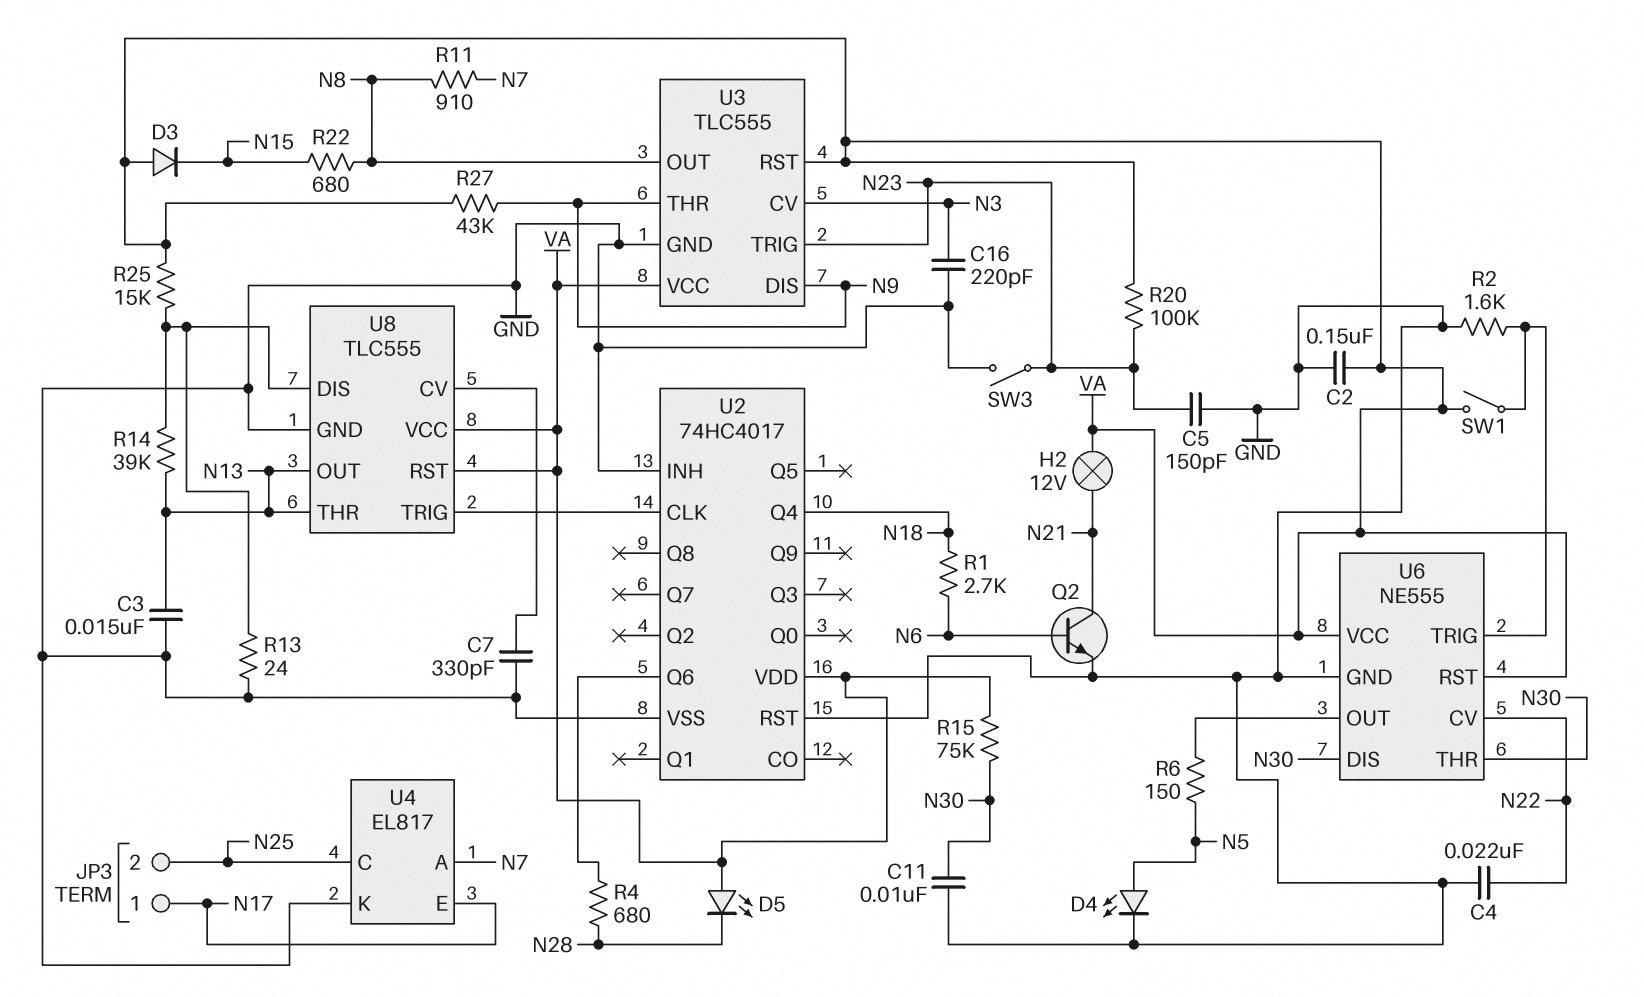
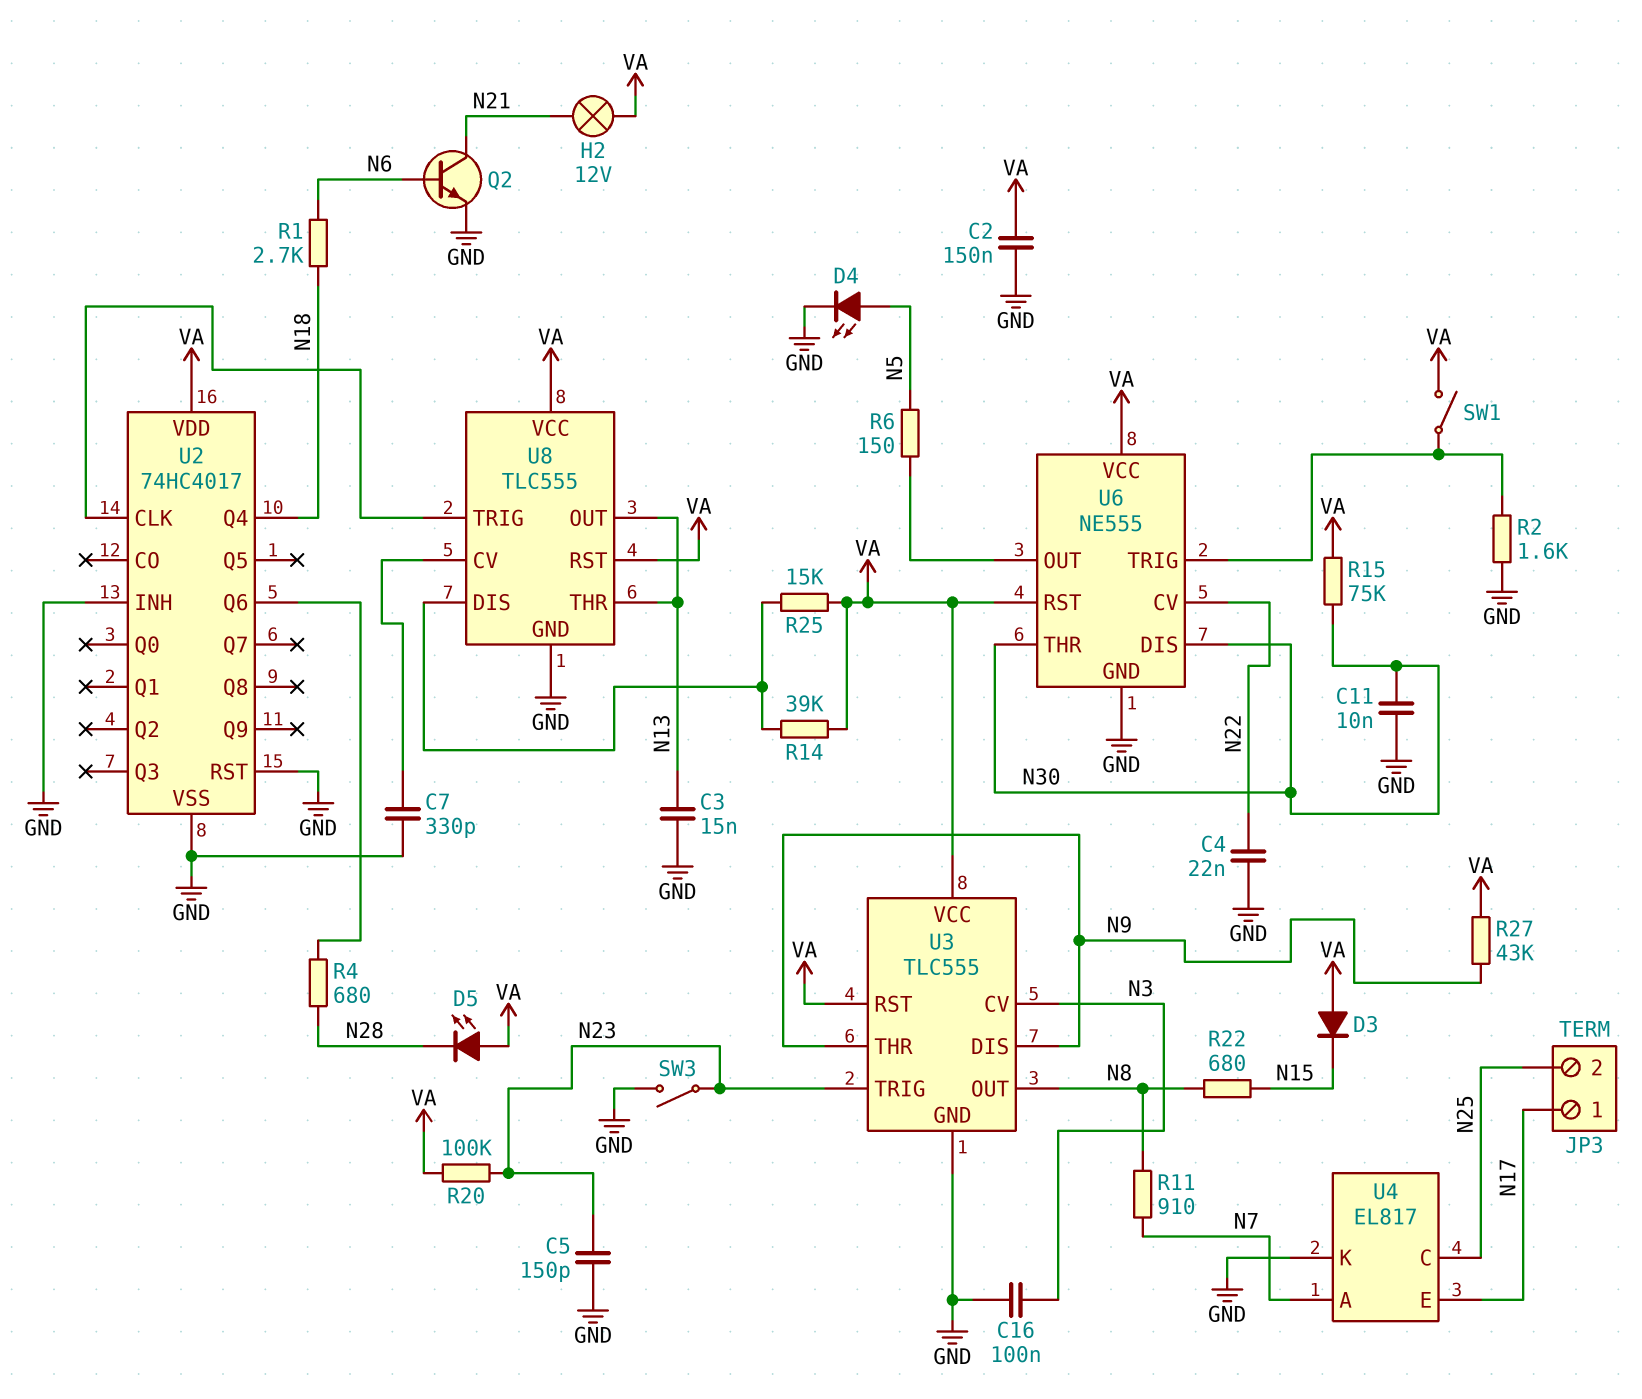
C16: 220pF (GND, N3) -> 100nF (GND, N3)
R13: 24 (GND, U8/DIS) -> none
R14: 39k (N13, U8/DIS) -> 39k (U8/DIS, VA)

